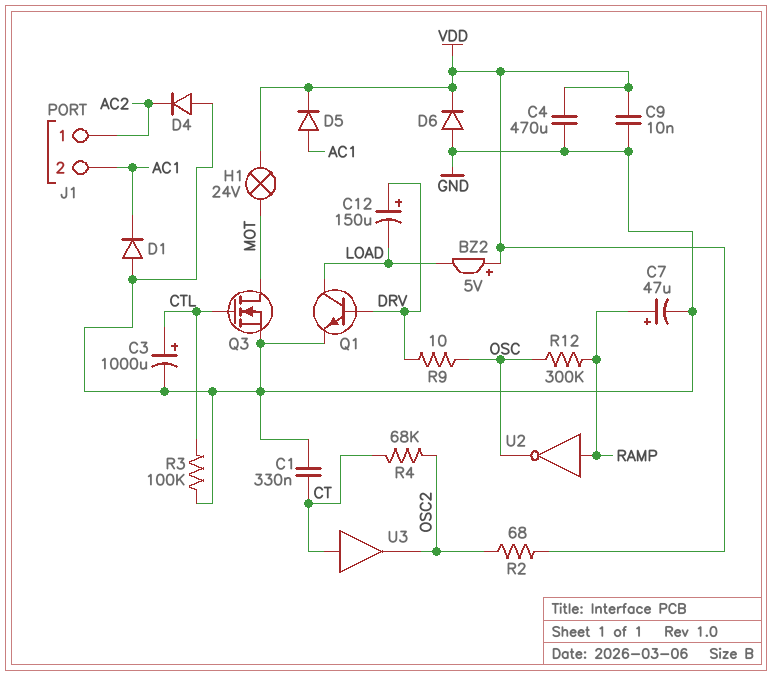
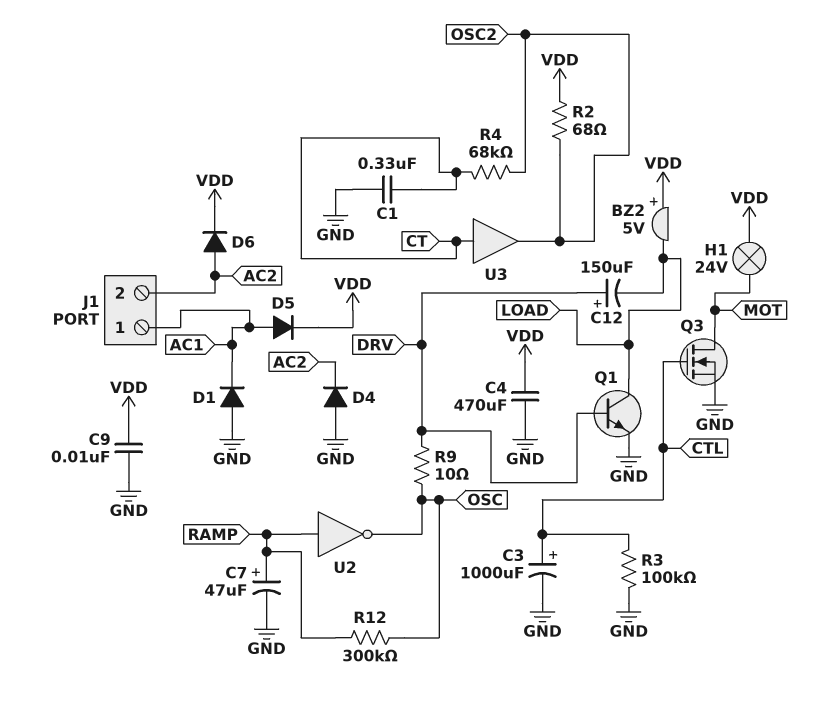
D6: diode (A GND, K VDD) -> diode (A AC2, K VDD)
J1 pin 1: AC2 -> AC1
J1 pin 2: AC1 -> AC2

